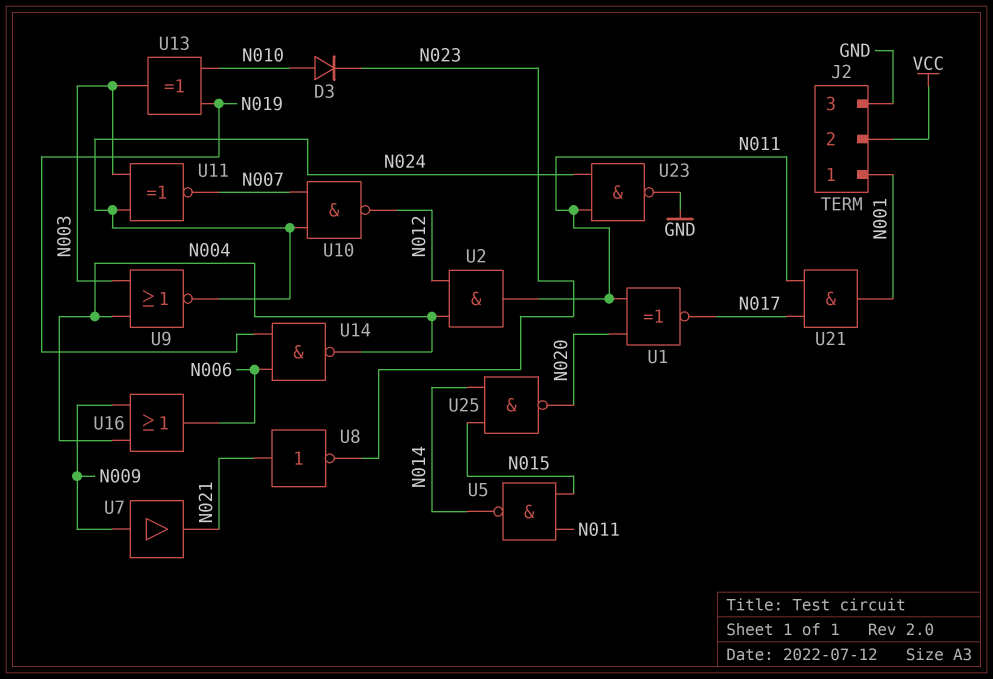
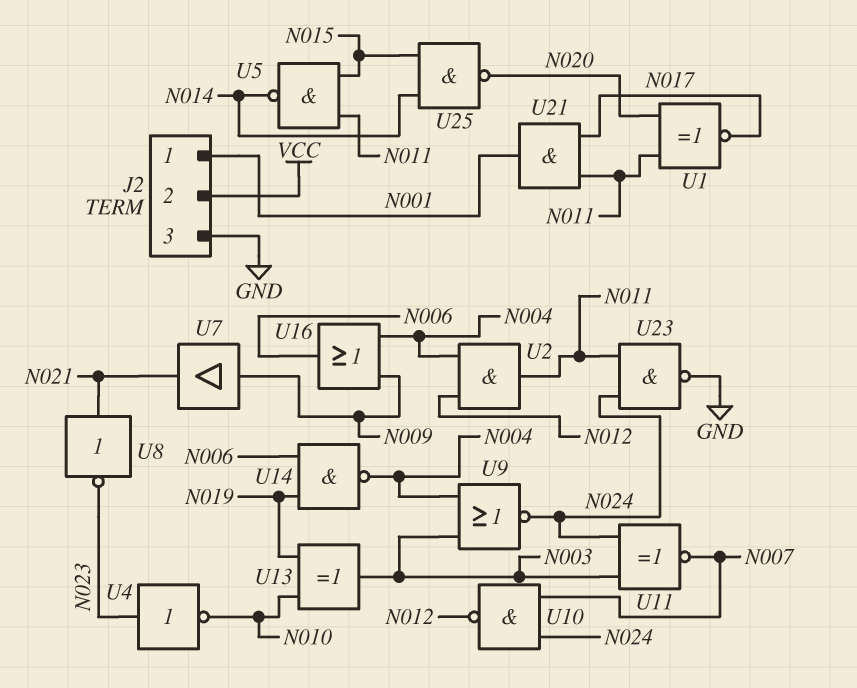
D3: diode (A N010, K N023) -> none
U4: none -> NOT (in N023, out N010)

